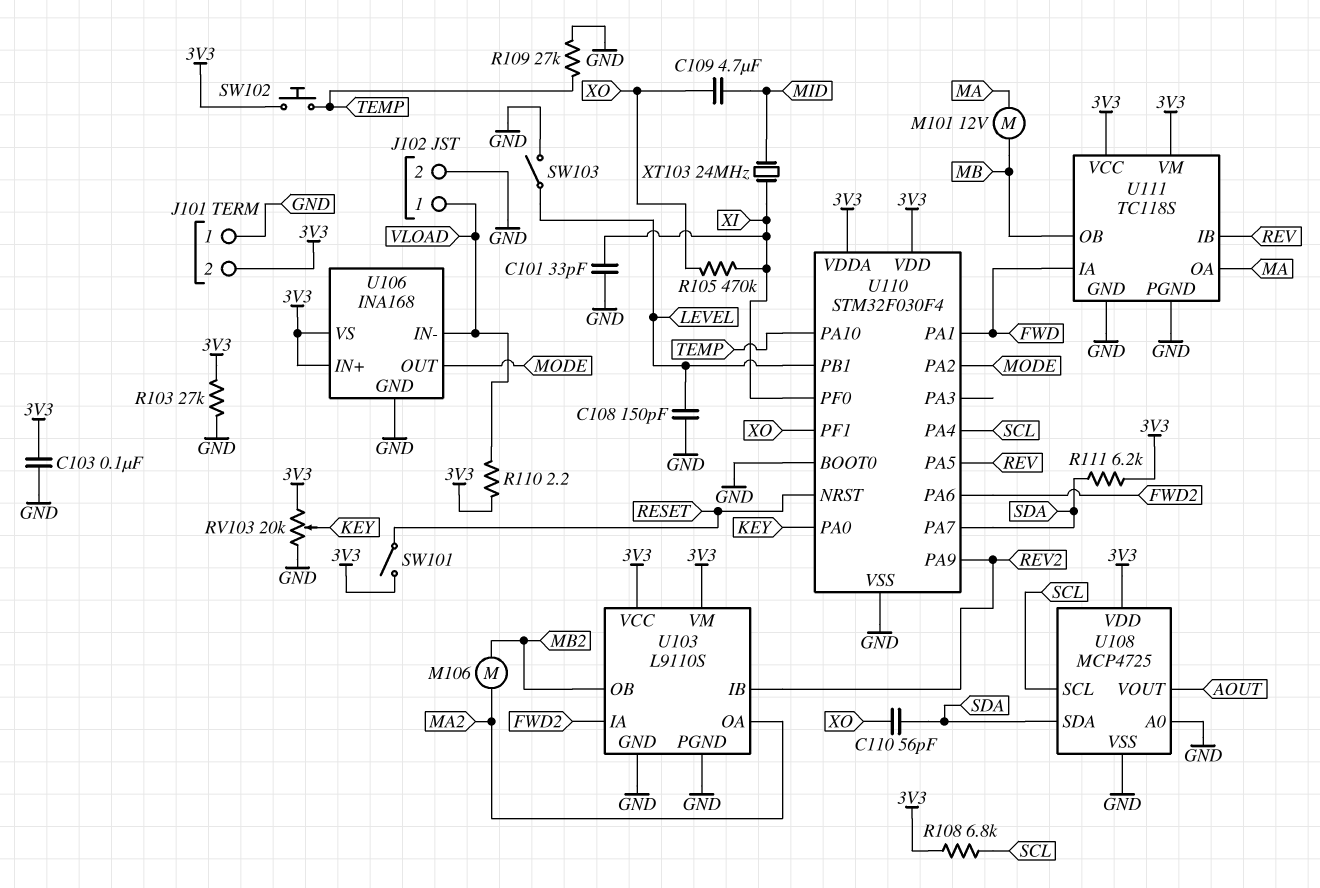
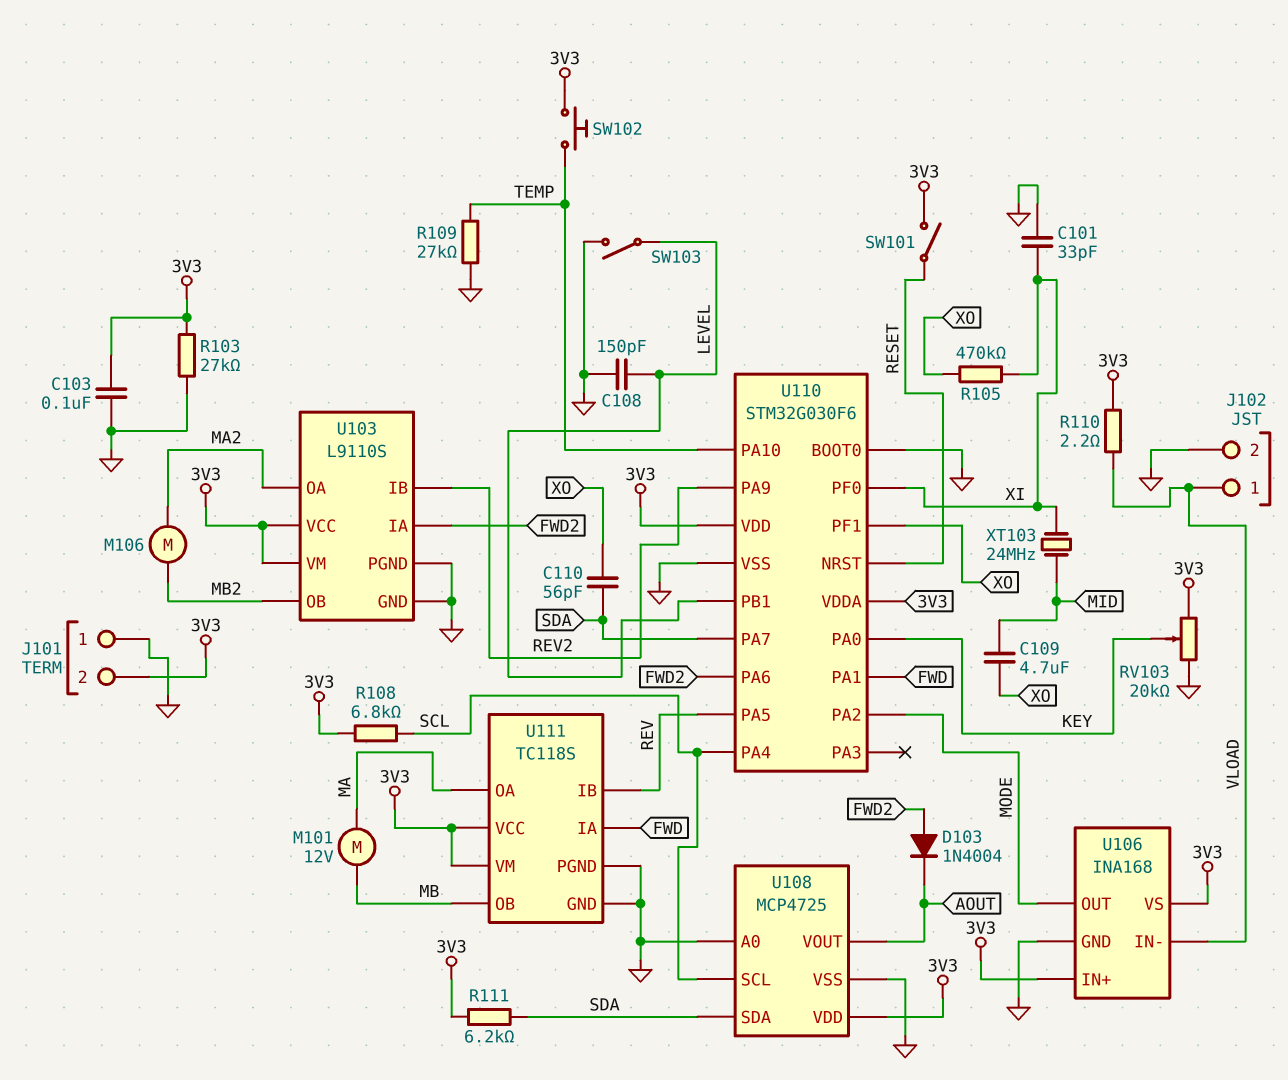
D103: none -> diode 1N4004 (A FWD2, K AOUT)
U110: STM32F030F4 -> STM32G030F6

